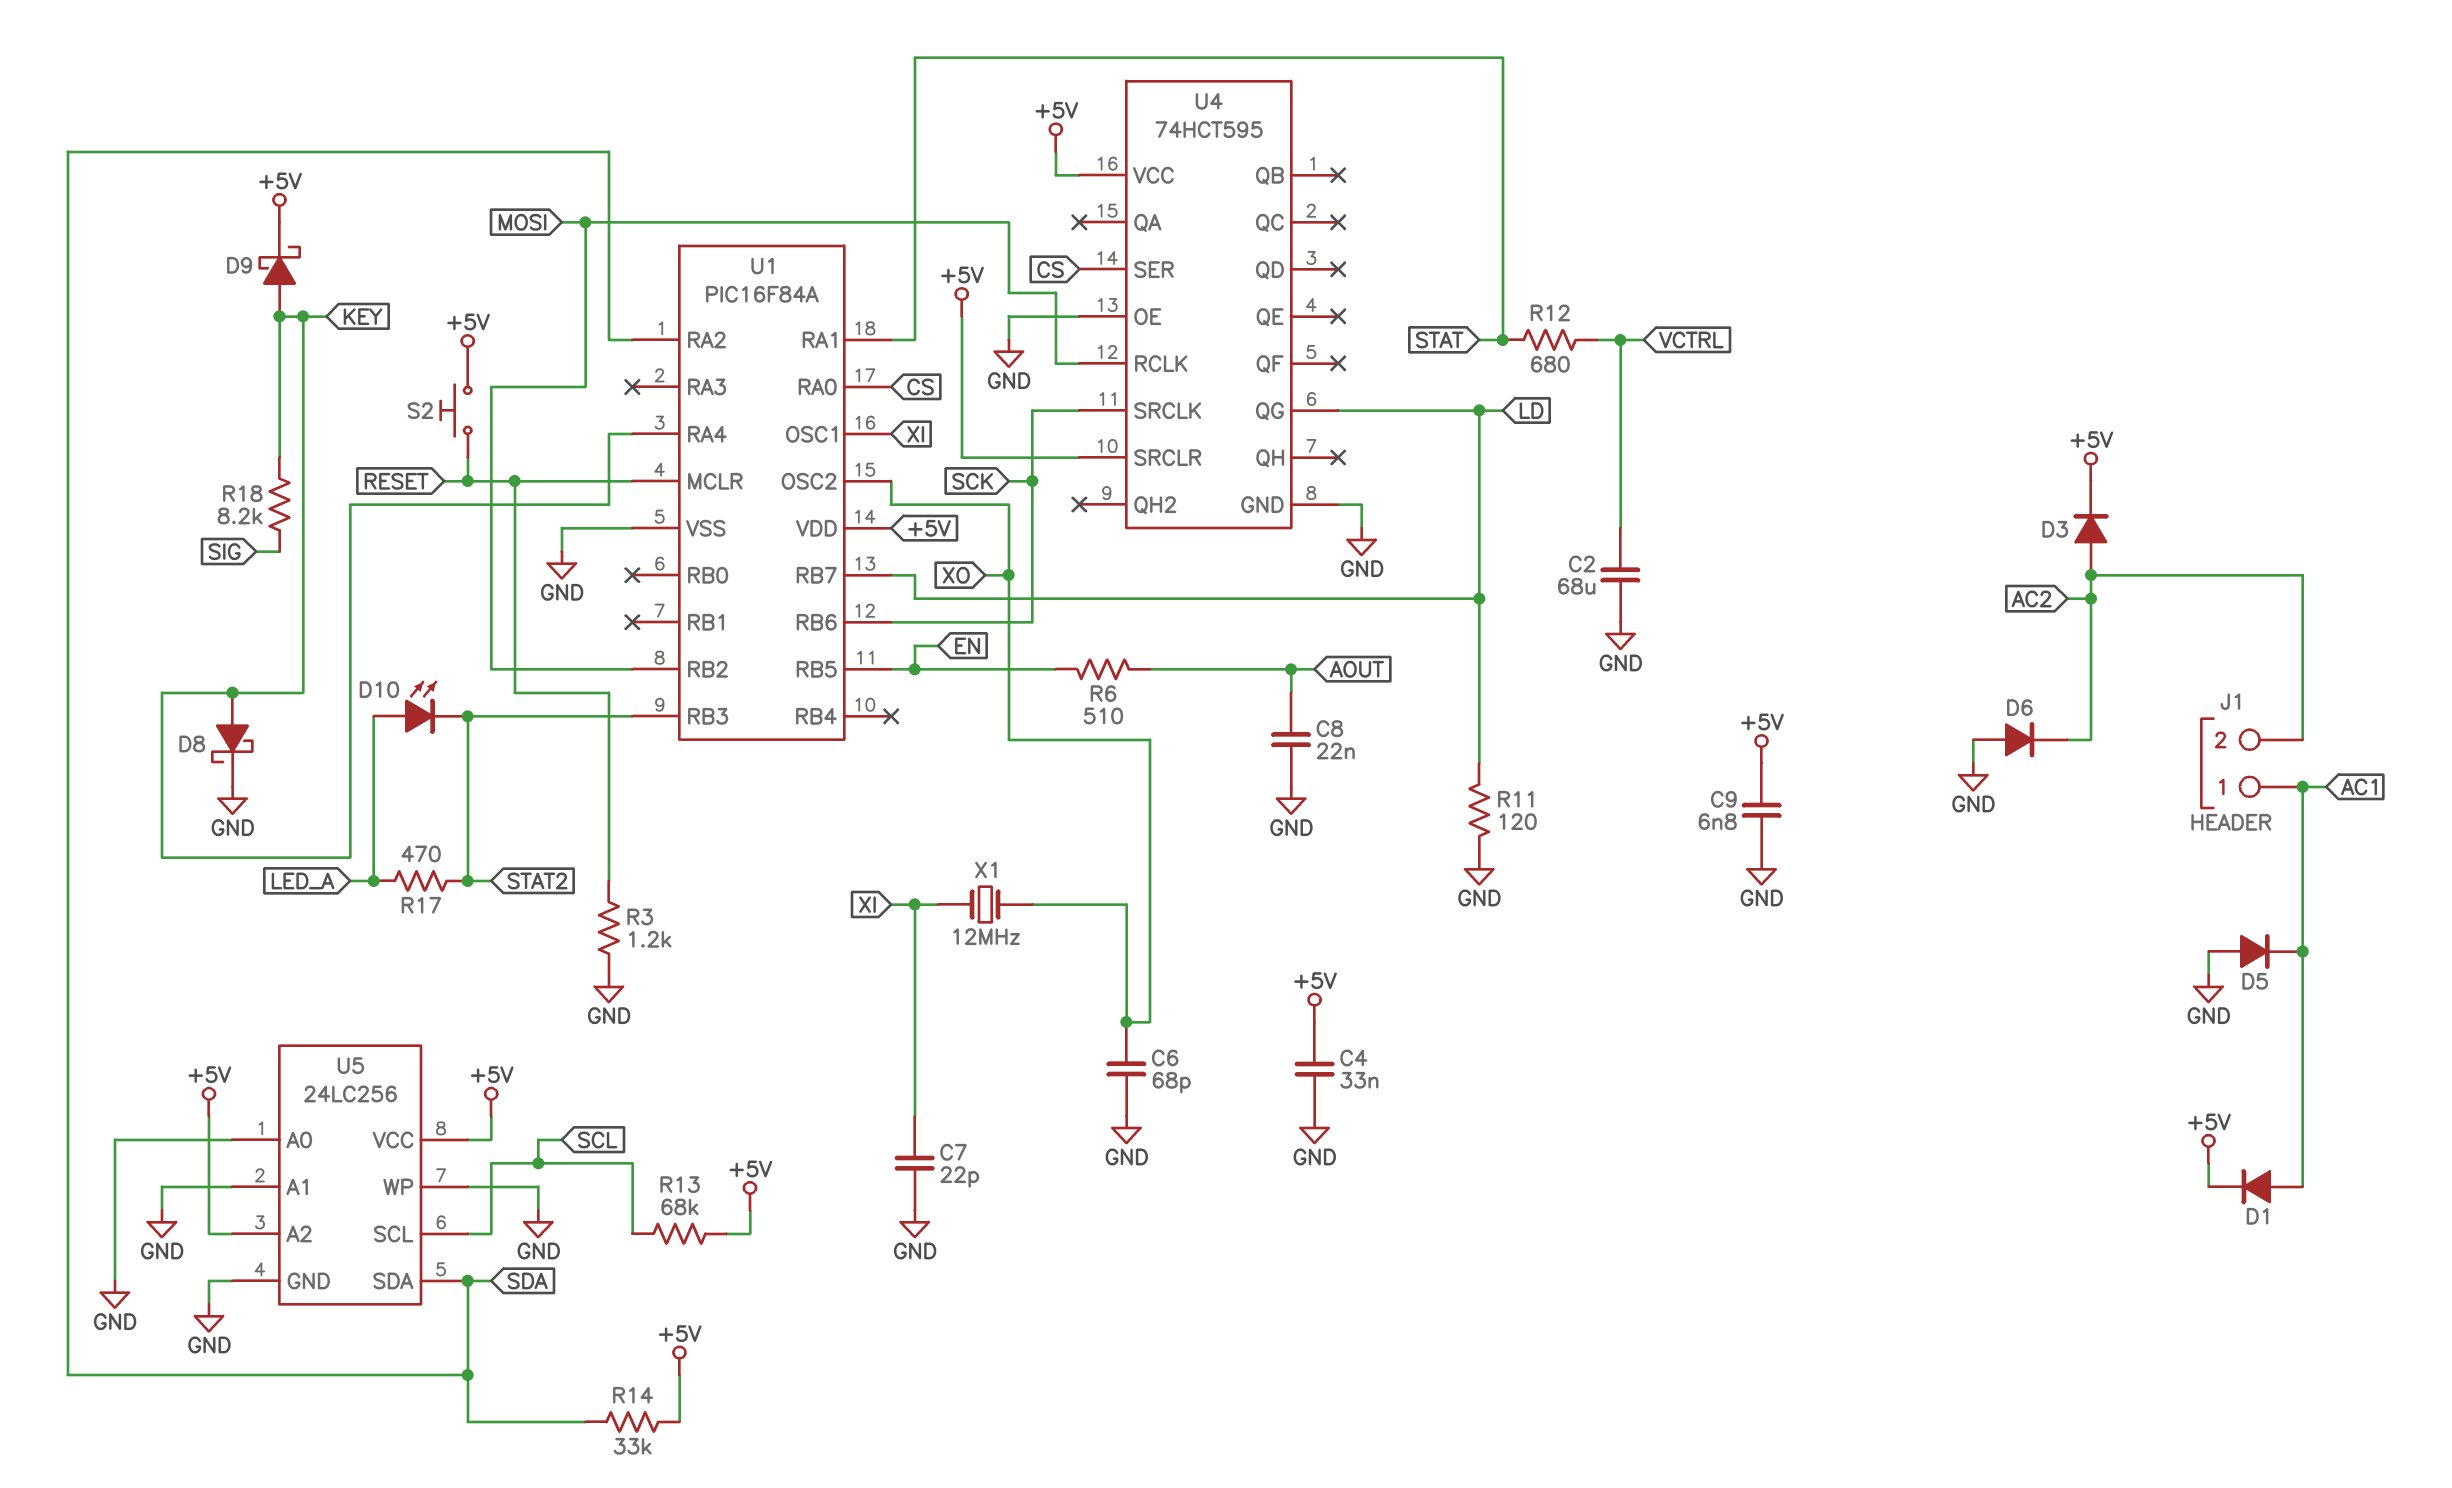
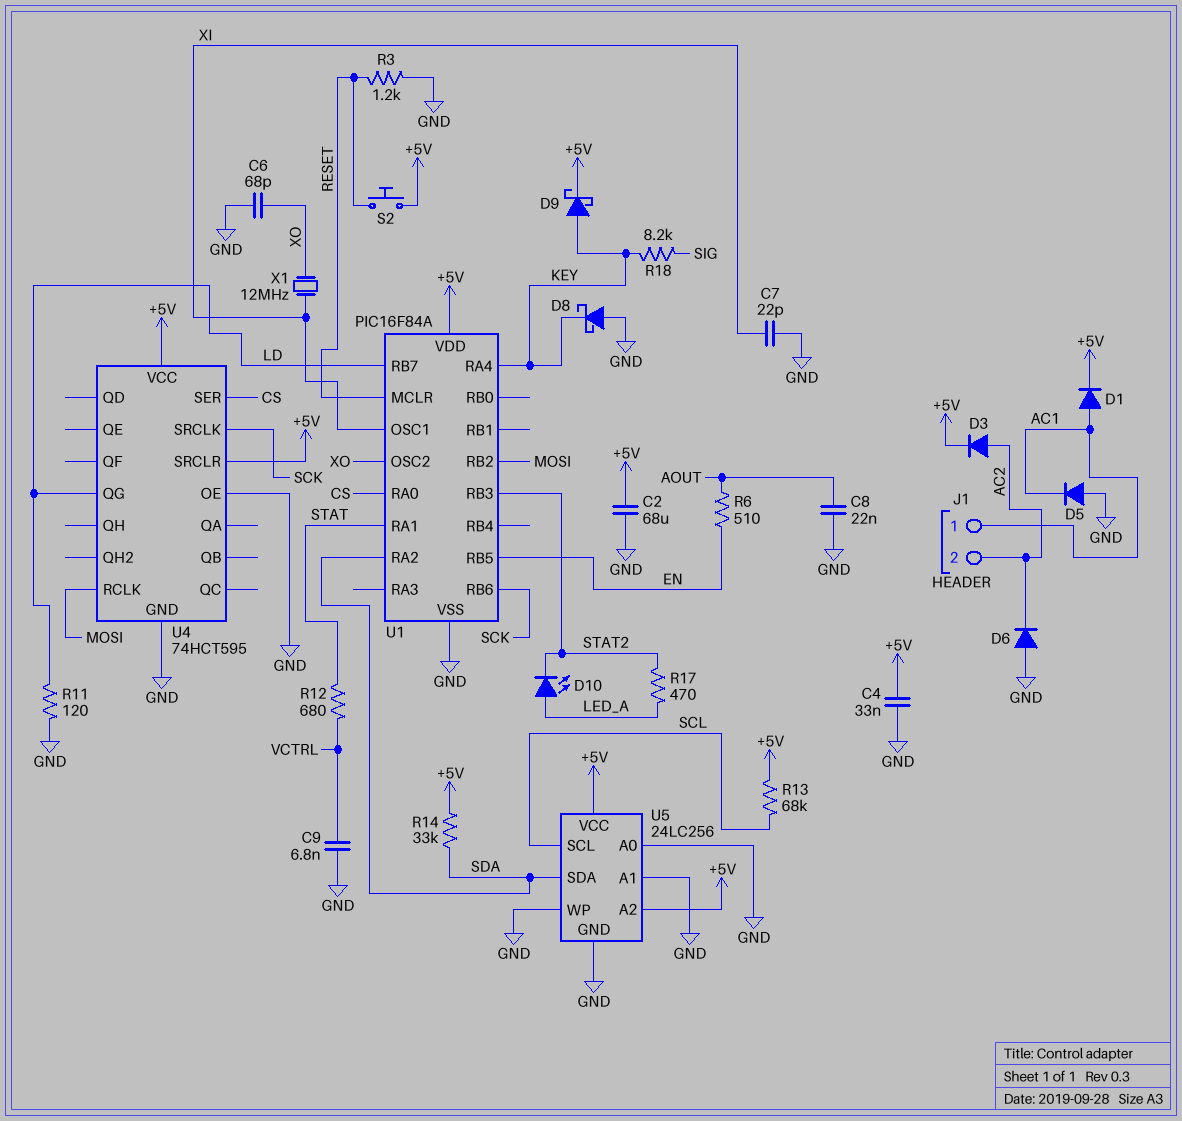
C2: 68uF (GND, VCTRL) -> 68uF (+5V, GND)
C9: 6.8nF (+5V, GND) -> 6.8nF (GND, VCTRL)
D8: schottky (A KEY, K GND) -> schottky (A GND, K KEY)

